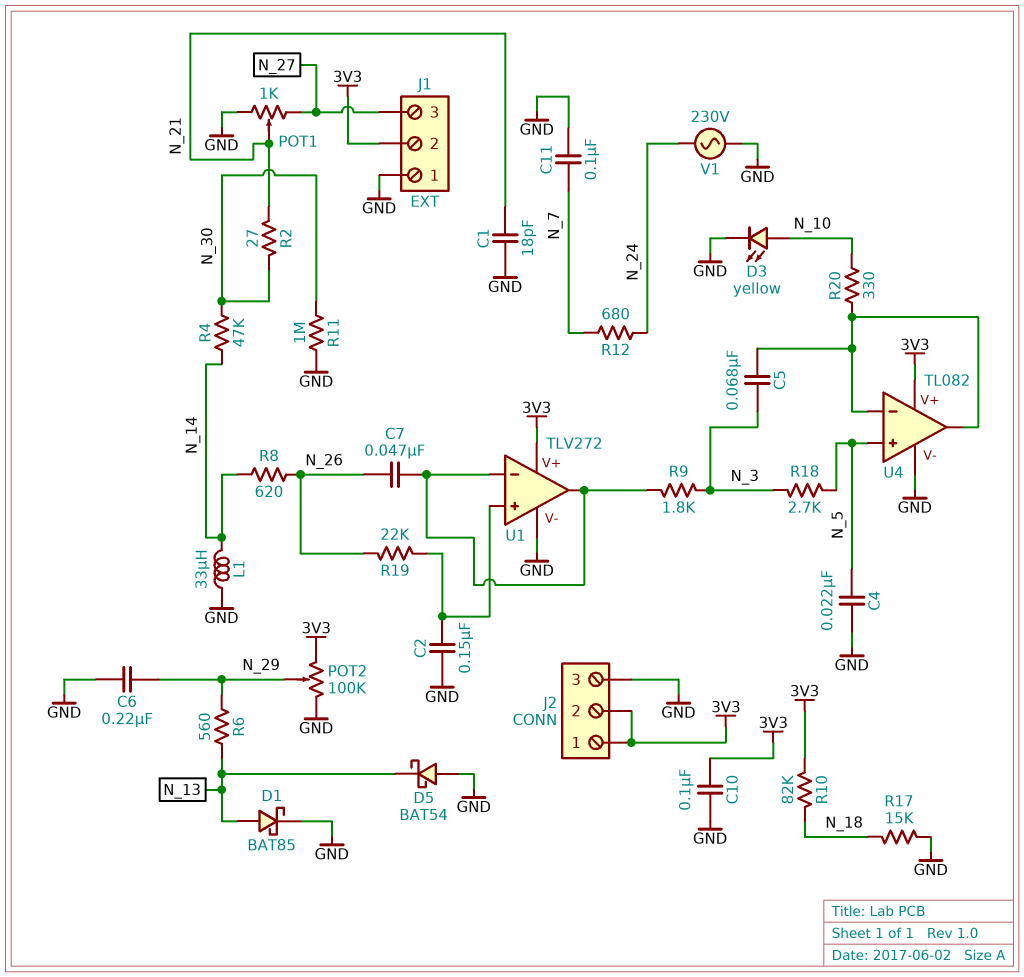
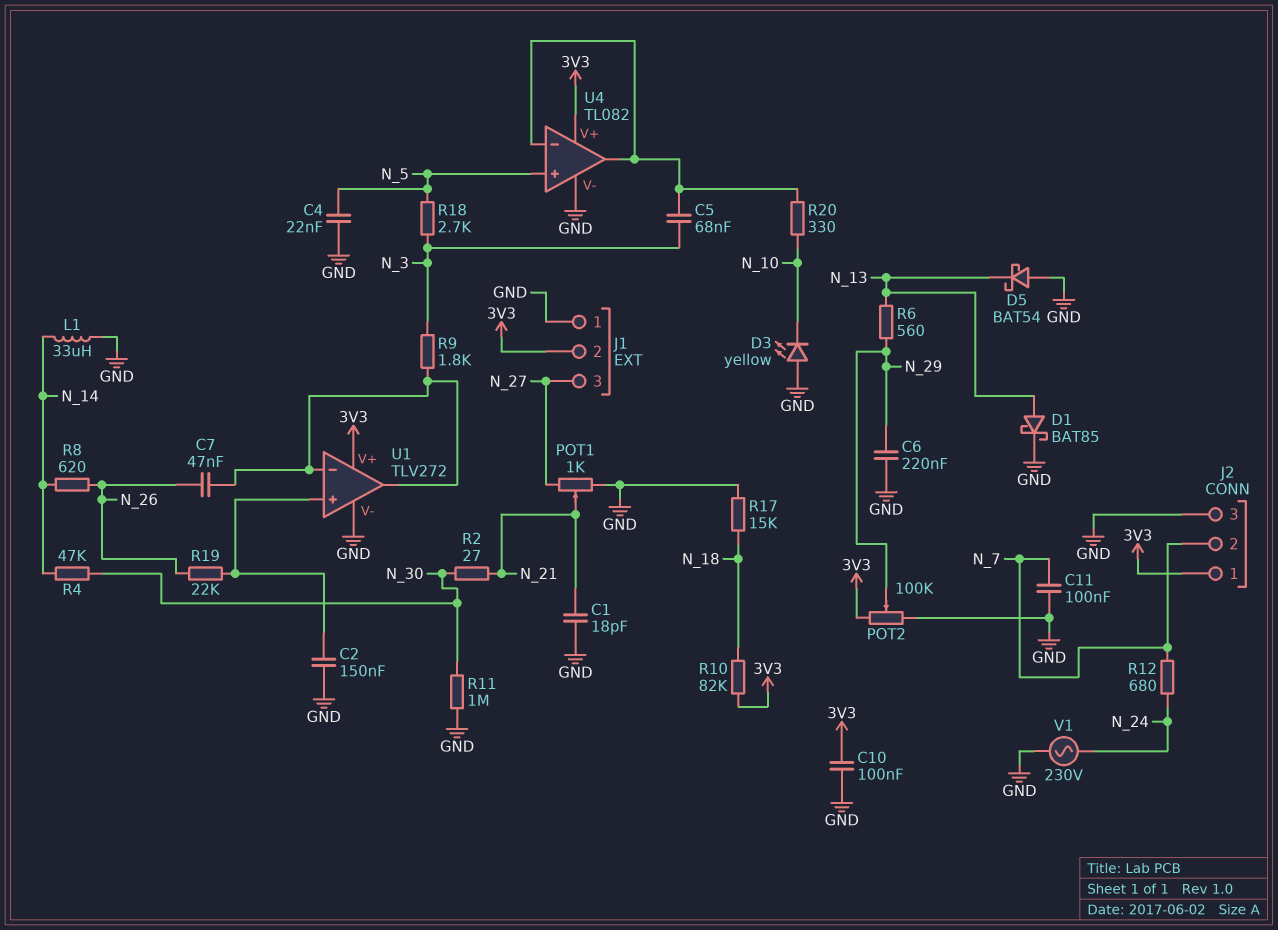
D3: LED yellow (A N_10, K GND) -> LED yellow (A GND, K N_10)
J2 pin 2: 3V3 -> N_7

